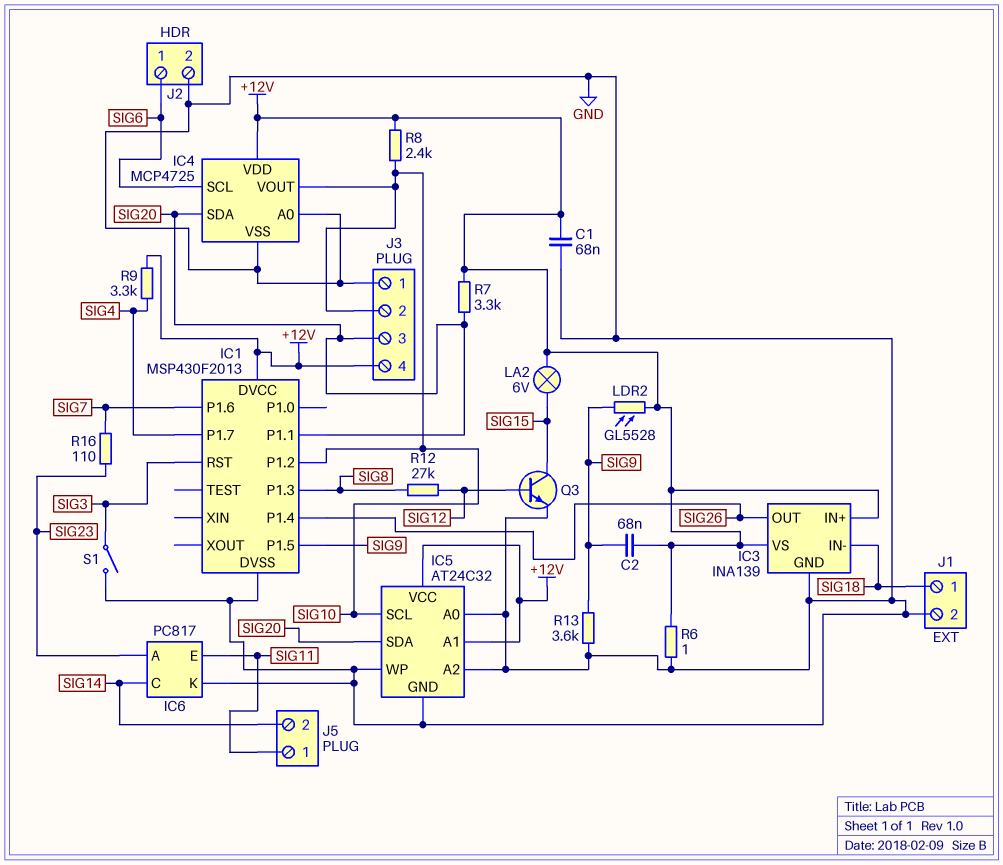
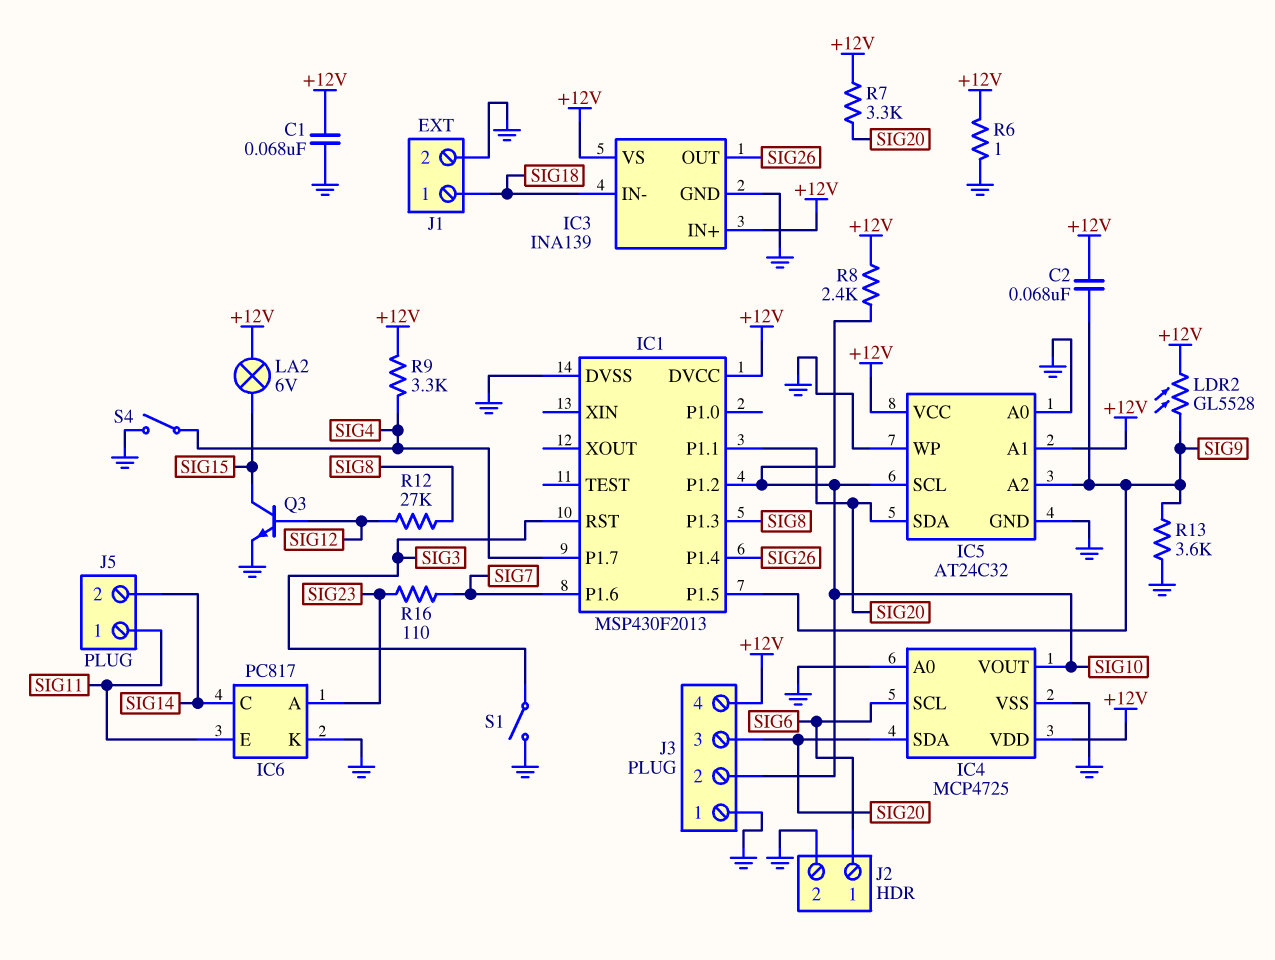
IC5 pin A2: GND -> SIG9
S4: none -> switch (GND, SIG4)

